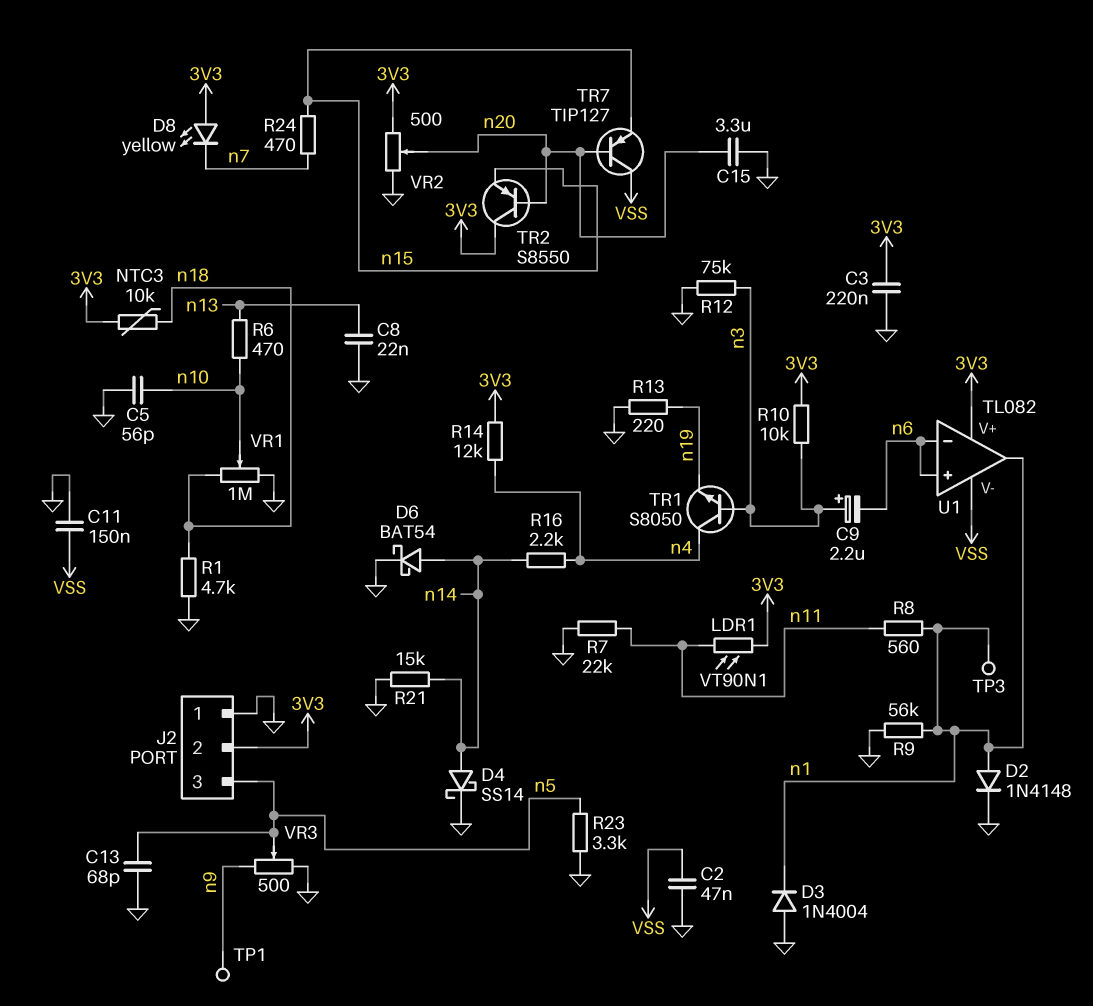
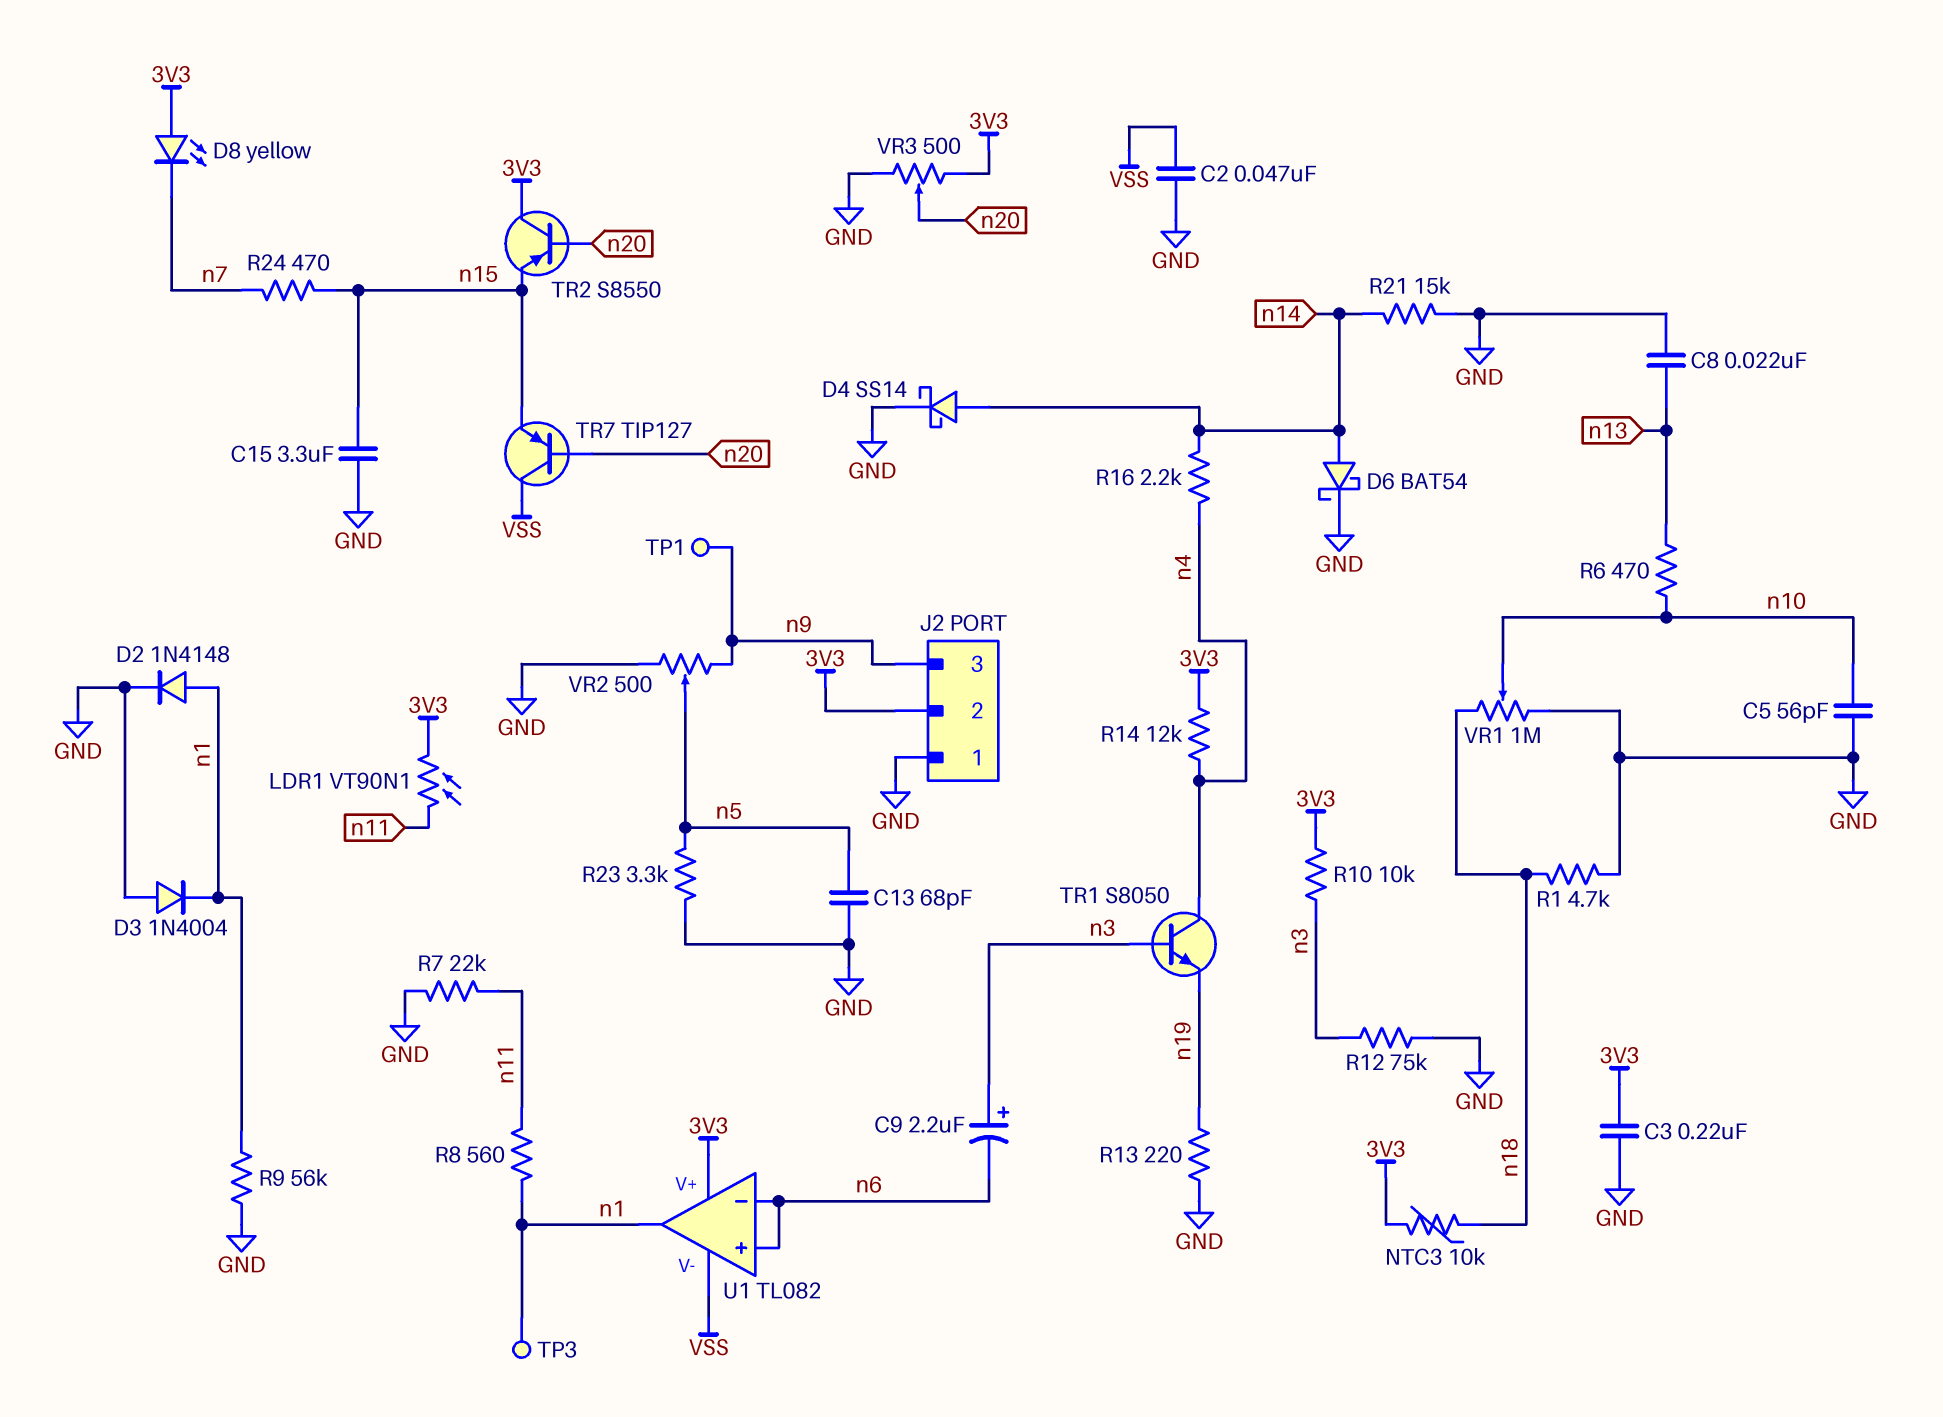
C11: 150nF (GND, VSS) -> none
C15: 3.3uF (GND, n20) -> 3.3uF (GND, n15)
J2 pin 3: n5 -> n9
VR2: 500 (3V3, GND, wiper n20) -> 500 (GND, n9, wiper n5)
VR3: 500 (GND, n9, wiper n5) -> 500 (3V3, GND, wiper n20)

